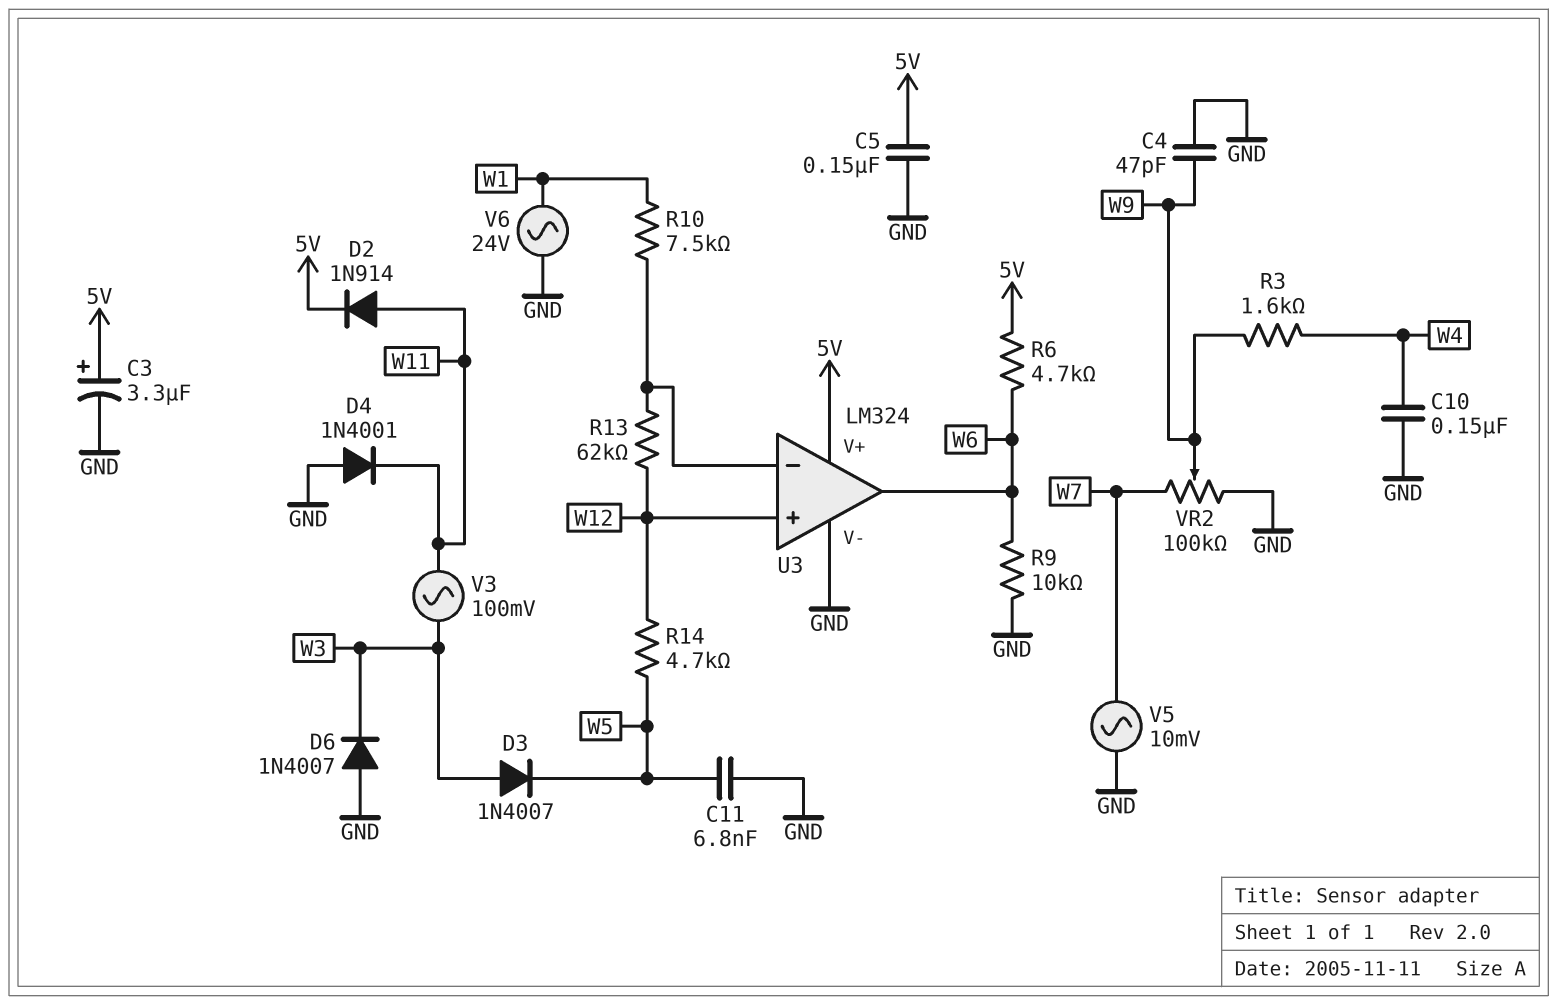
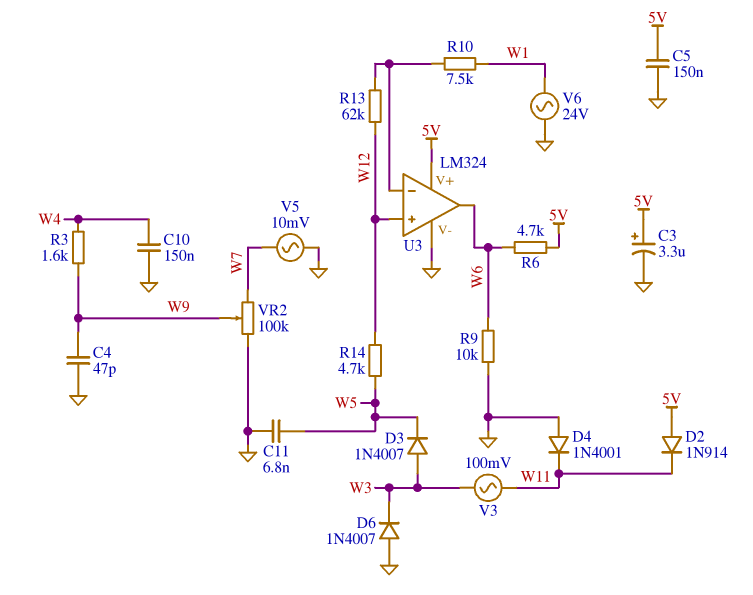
D2: diode 1N914 (A W11, K 5V) -> diode 1N914 (A 5V, K W11)

